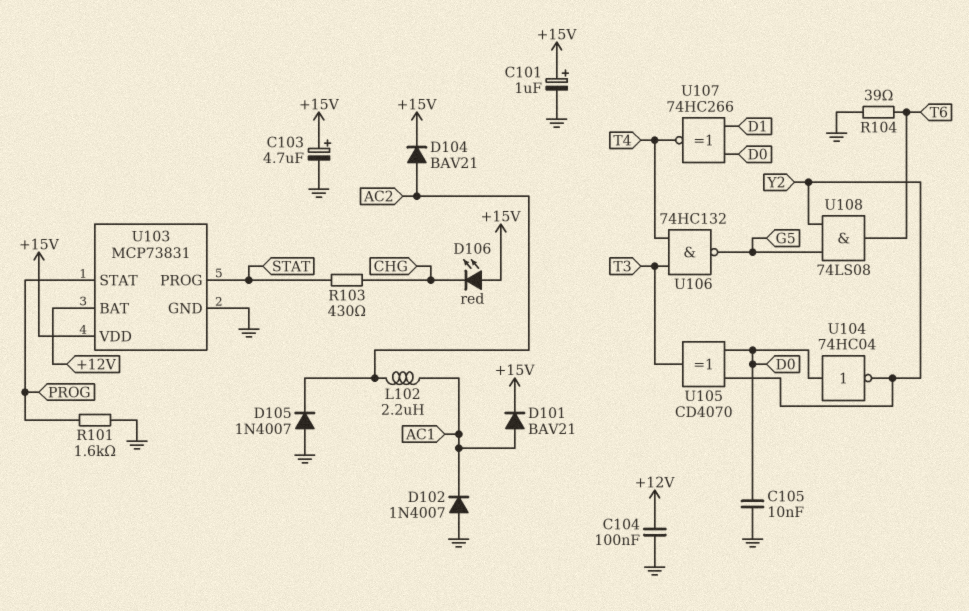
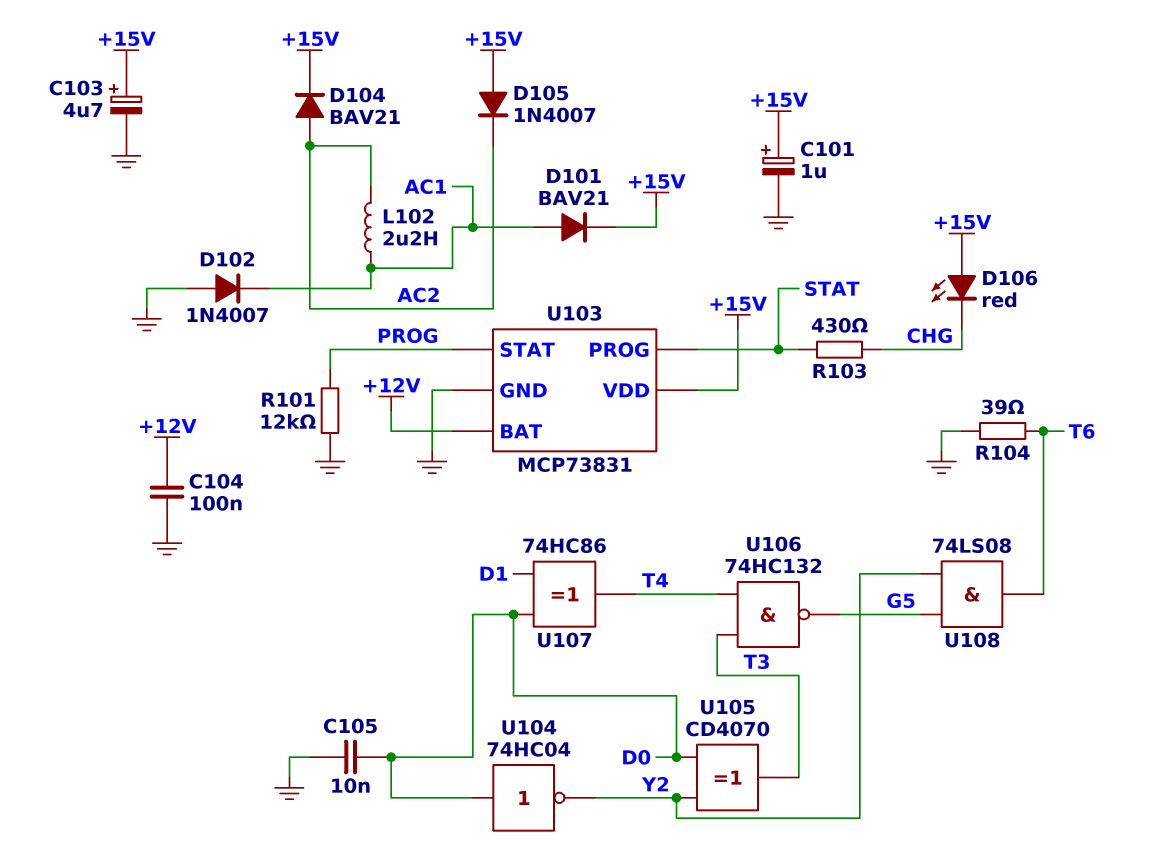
D105: diode 1N4007 (A GND, K AC2) -> diode 1N4007 (A +15V, K AC2)
R101: 1.6k (GND, PROG) -> 12k (GND, PROG)
U107: XNOR 74HC266 (in D0, in D1, out T4) -> XOR 74HC86 (in D0, in D1, out T4)

